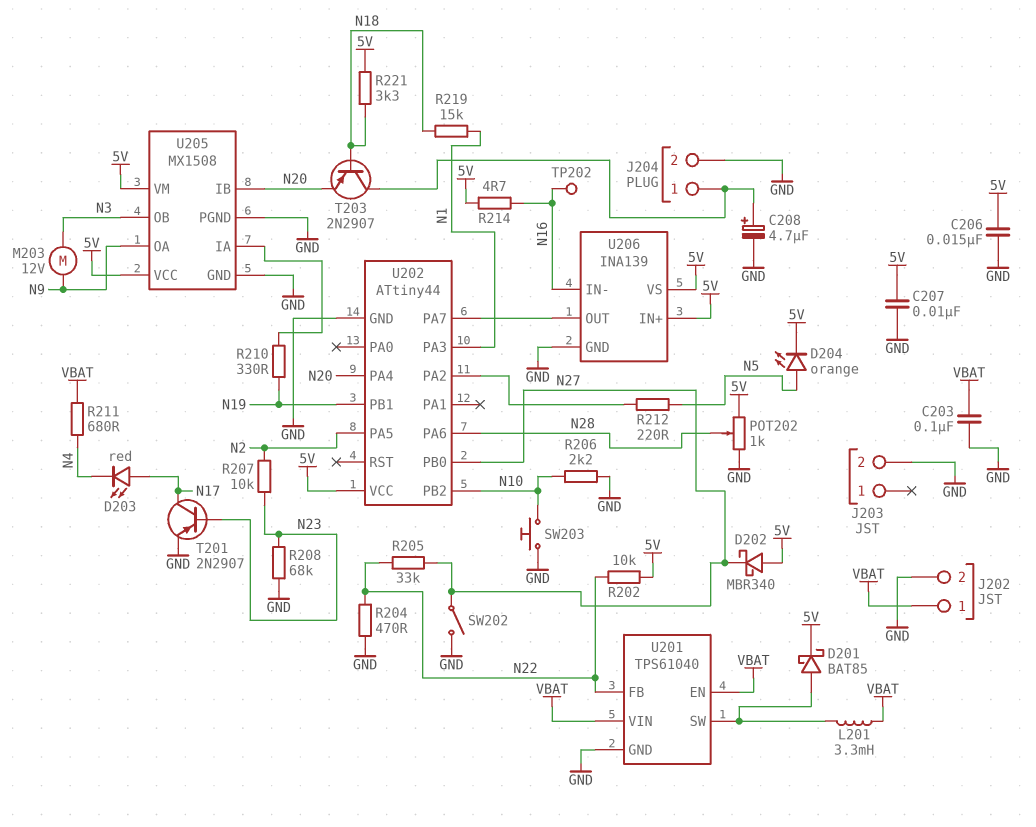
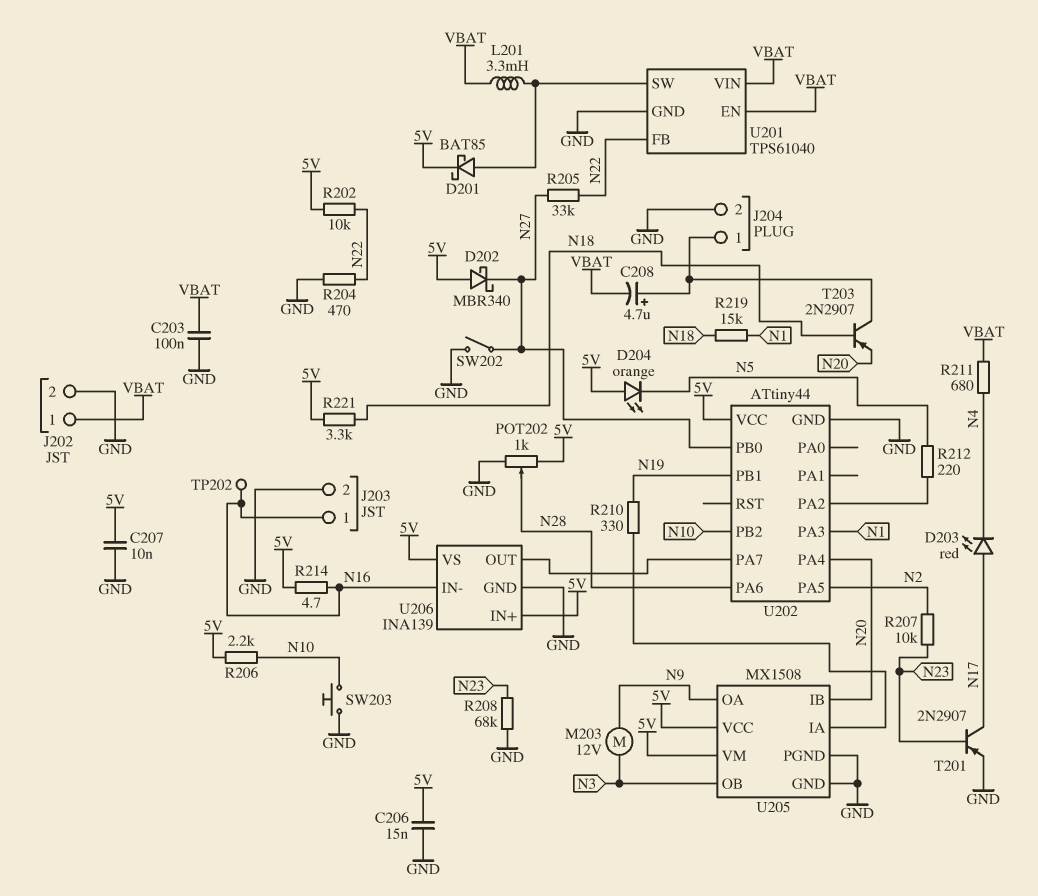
C208: 4.7uF (plus J204/1, minus GND) -> 4.7uF (plus J204/1, minus VBAT)
D204: LED orange (A N5, K 5V) -> LED orange (A 5V, K N5)
J203 pin 1: none -> N16
R206: 2.2k (GND, N10) -> 2.2k (5V, N10)

